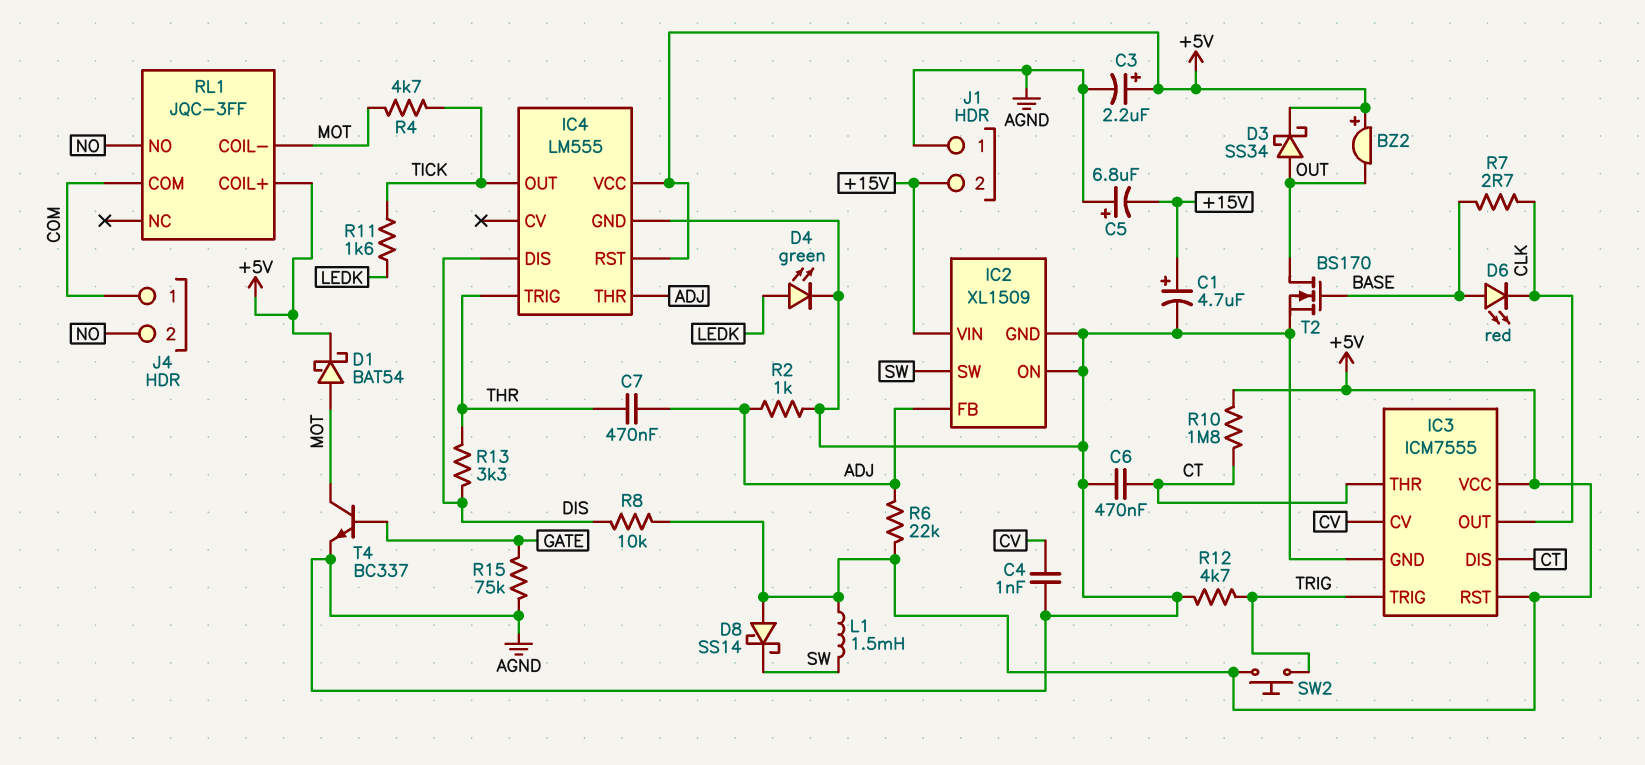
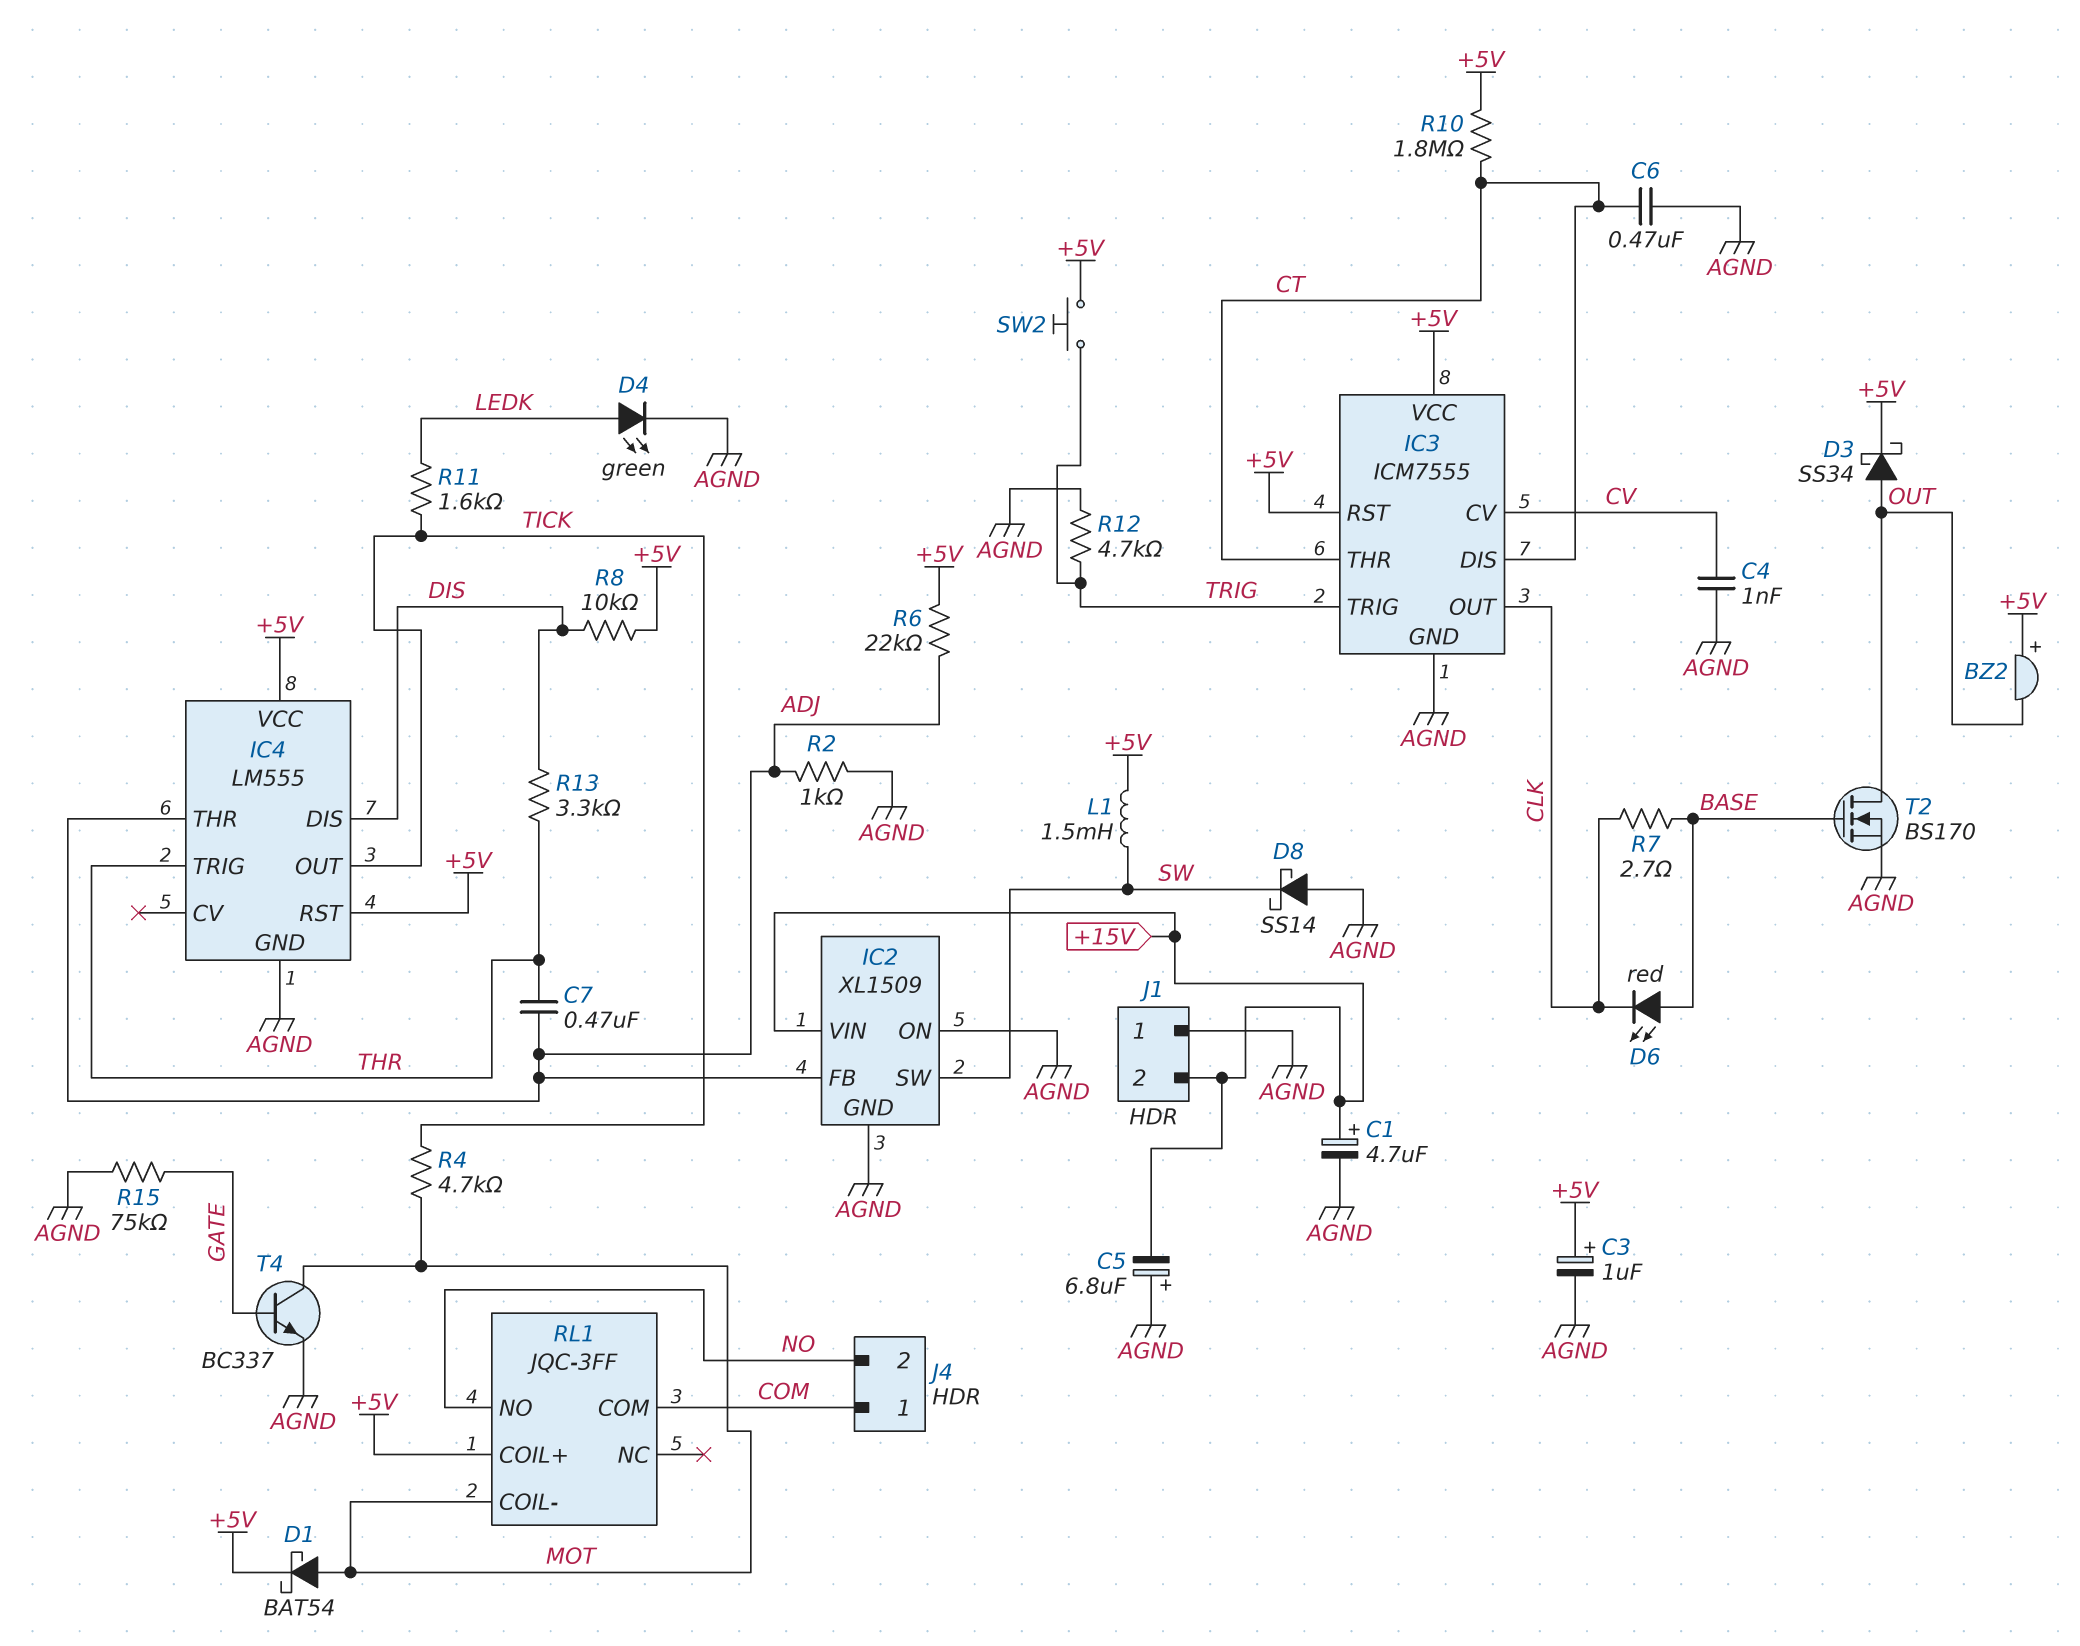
C3: 2.2uF (plus +5V, minus AGND) -> 1uF (plus +5V, minus AGND)
D8: schottky SS14 (A +5V, K SW) -> schottky SS14 (A AGND, K SW)

